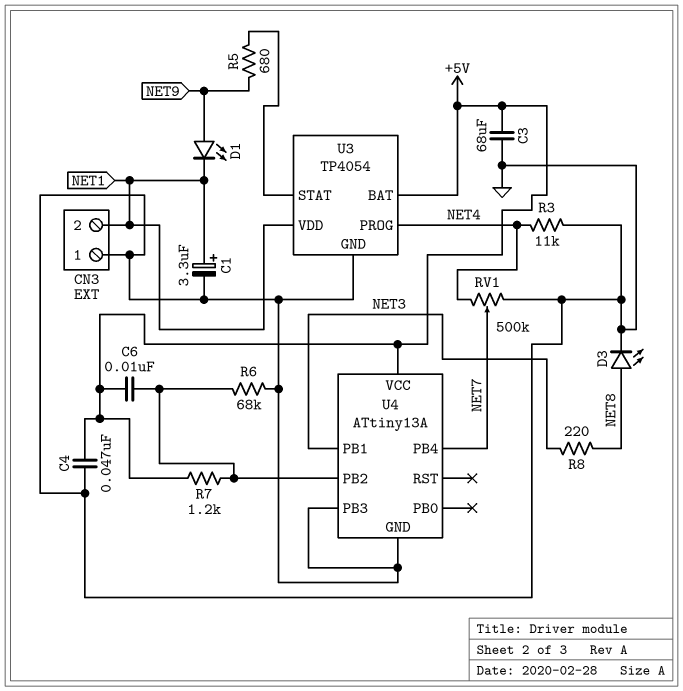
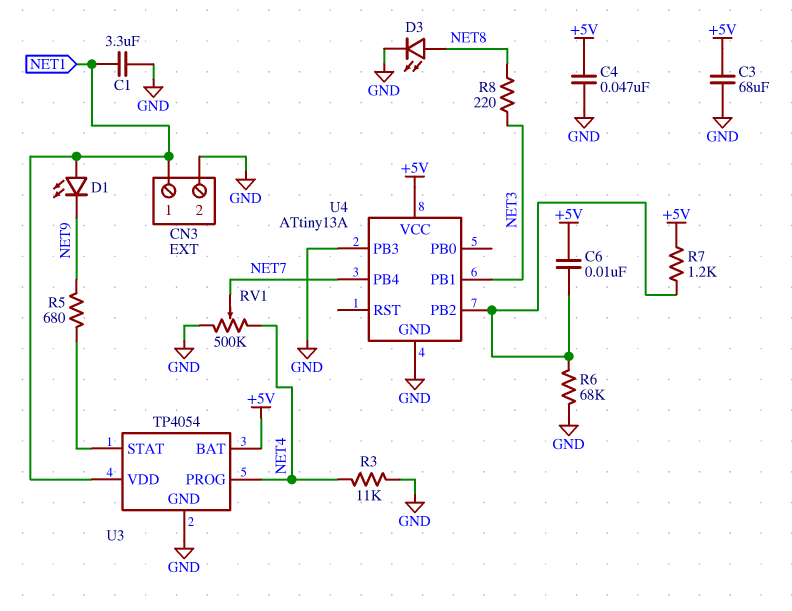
C1: 3.3uF (plus NET1, minus GND) -> 3.3uF (GND, NET1)
CN3 pin 1: GND -> NET1
CN3 pin 2: NET1 -> GND
D1: LED (A NET9, K NET1) -> LED (A NET1, K NET9)

